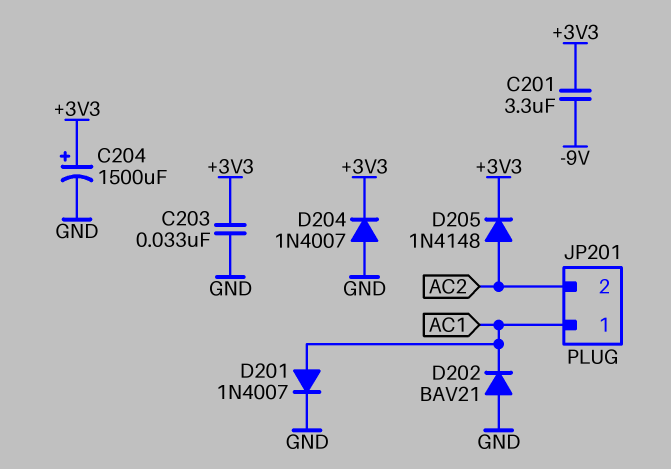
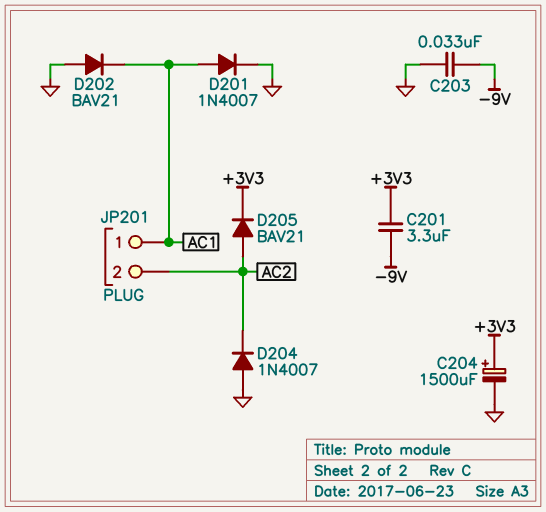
C203: 33nF (+3V3, GND) -> 33nF (-9V, GND)
D204: diode 1N4007 (A GND, K +3V3) -> diode 1N4007 (A GND, K AC2)
D205: diode 1N4148 (A AC2, K +3V3) -> diode BAV21 (A AC2, K +3V3)

